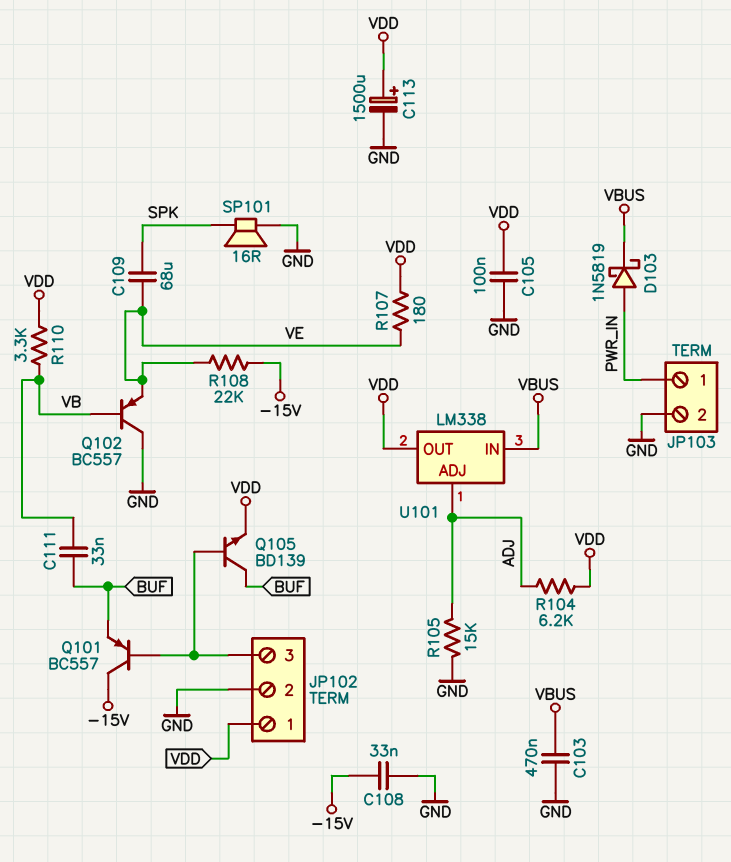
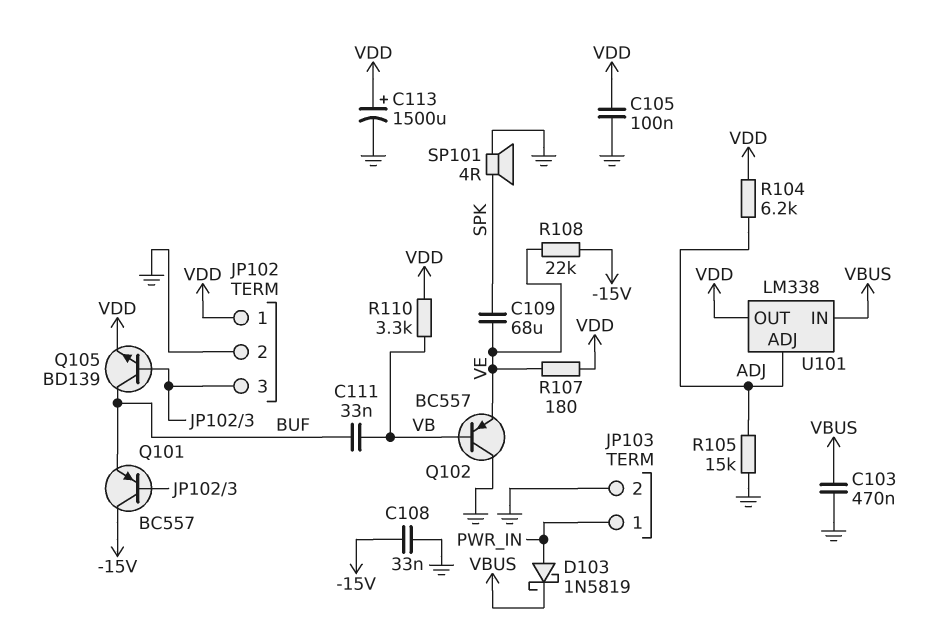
SP101: speaker 16R (GND, SPK) -> speaker 4R (GND, SPK)

